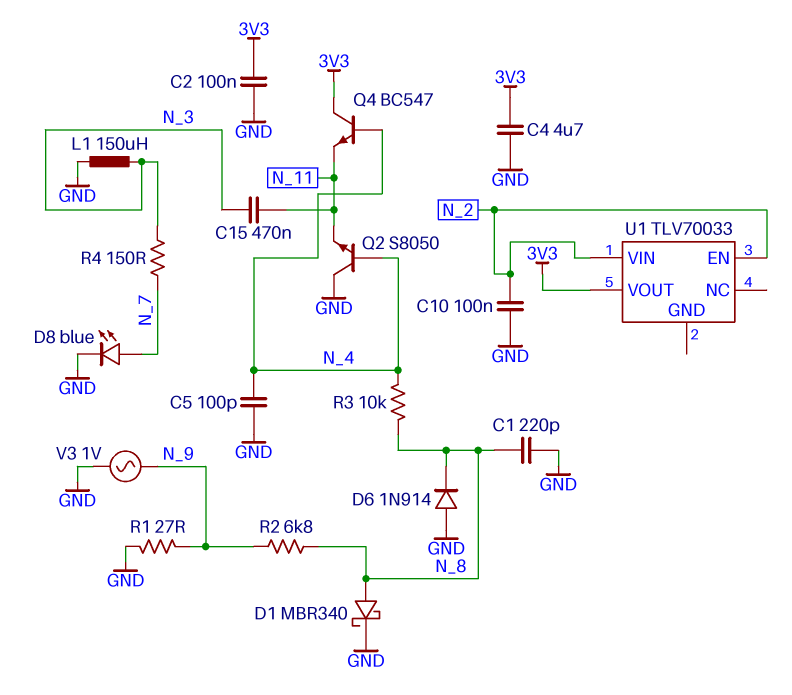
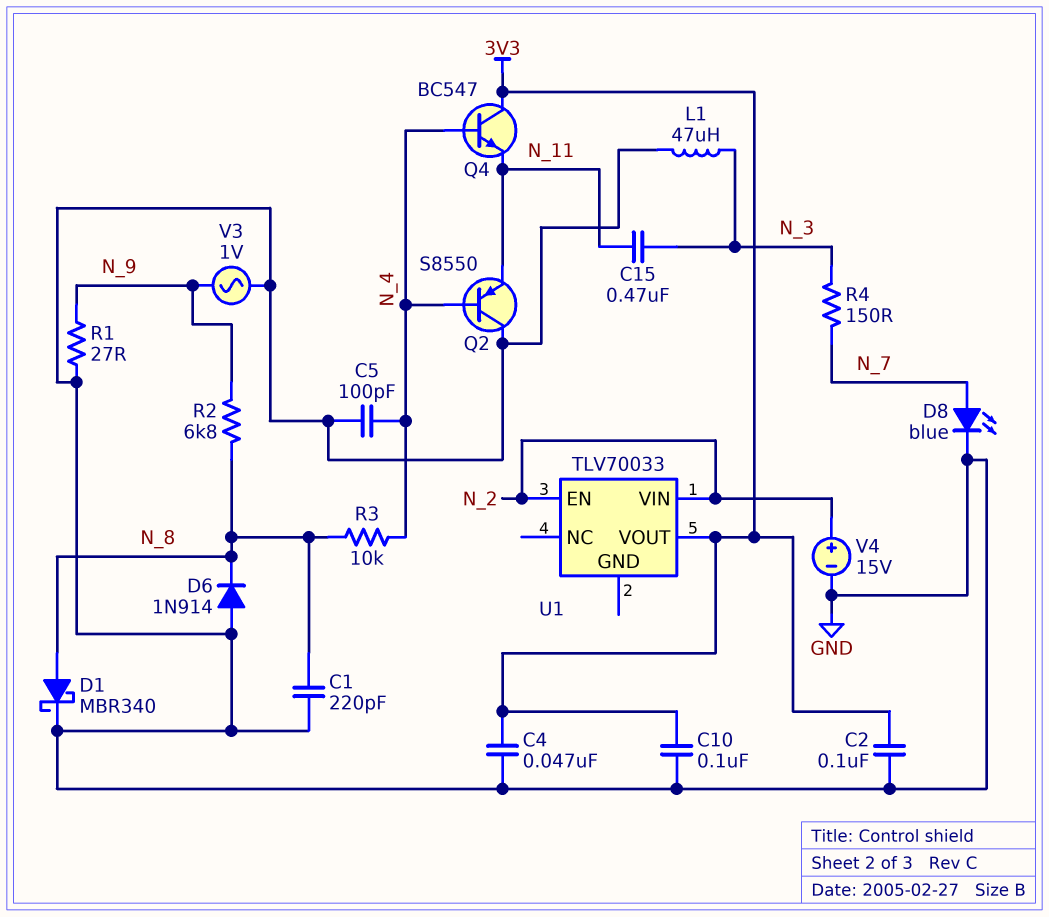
C4: 4.7uF (3V3, GND) -> 47nF (3V3, GND)
C10: 100nF (GND, N_2) -> 100nF (3V3, GND)
L1: 150uH (GND, N_3) -> 47uH (GND, N_3)
Q2: NPN S8050 (B N_4, C GND, E N_11) -> PNP S8550 (B N_4, C GND, E N_11)
V4: none -> 15V (plus N_2, minus GND)

